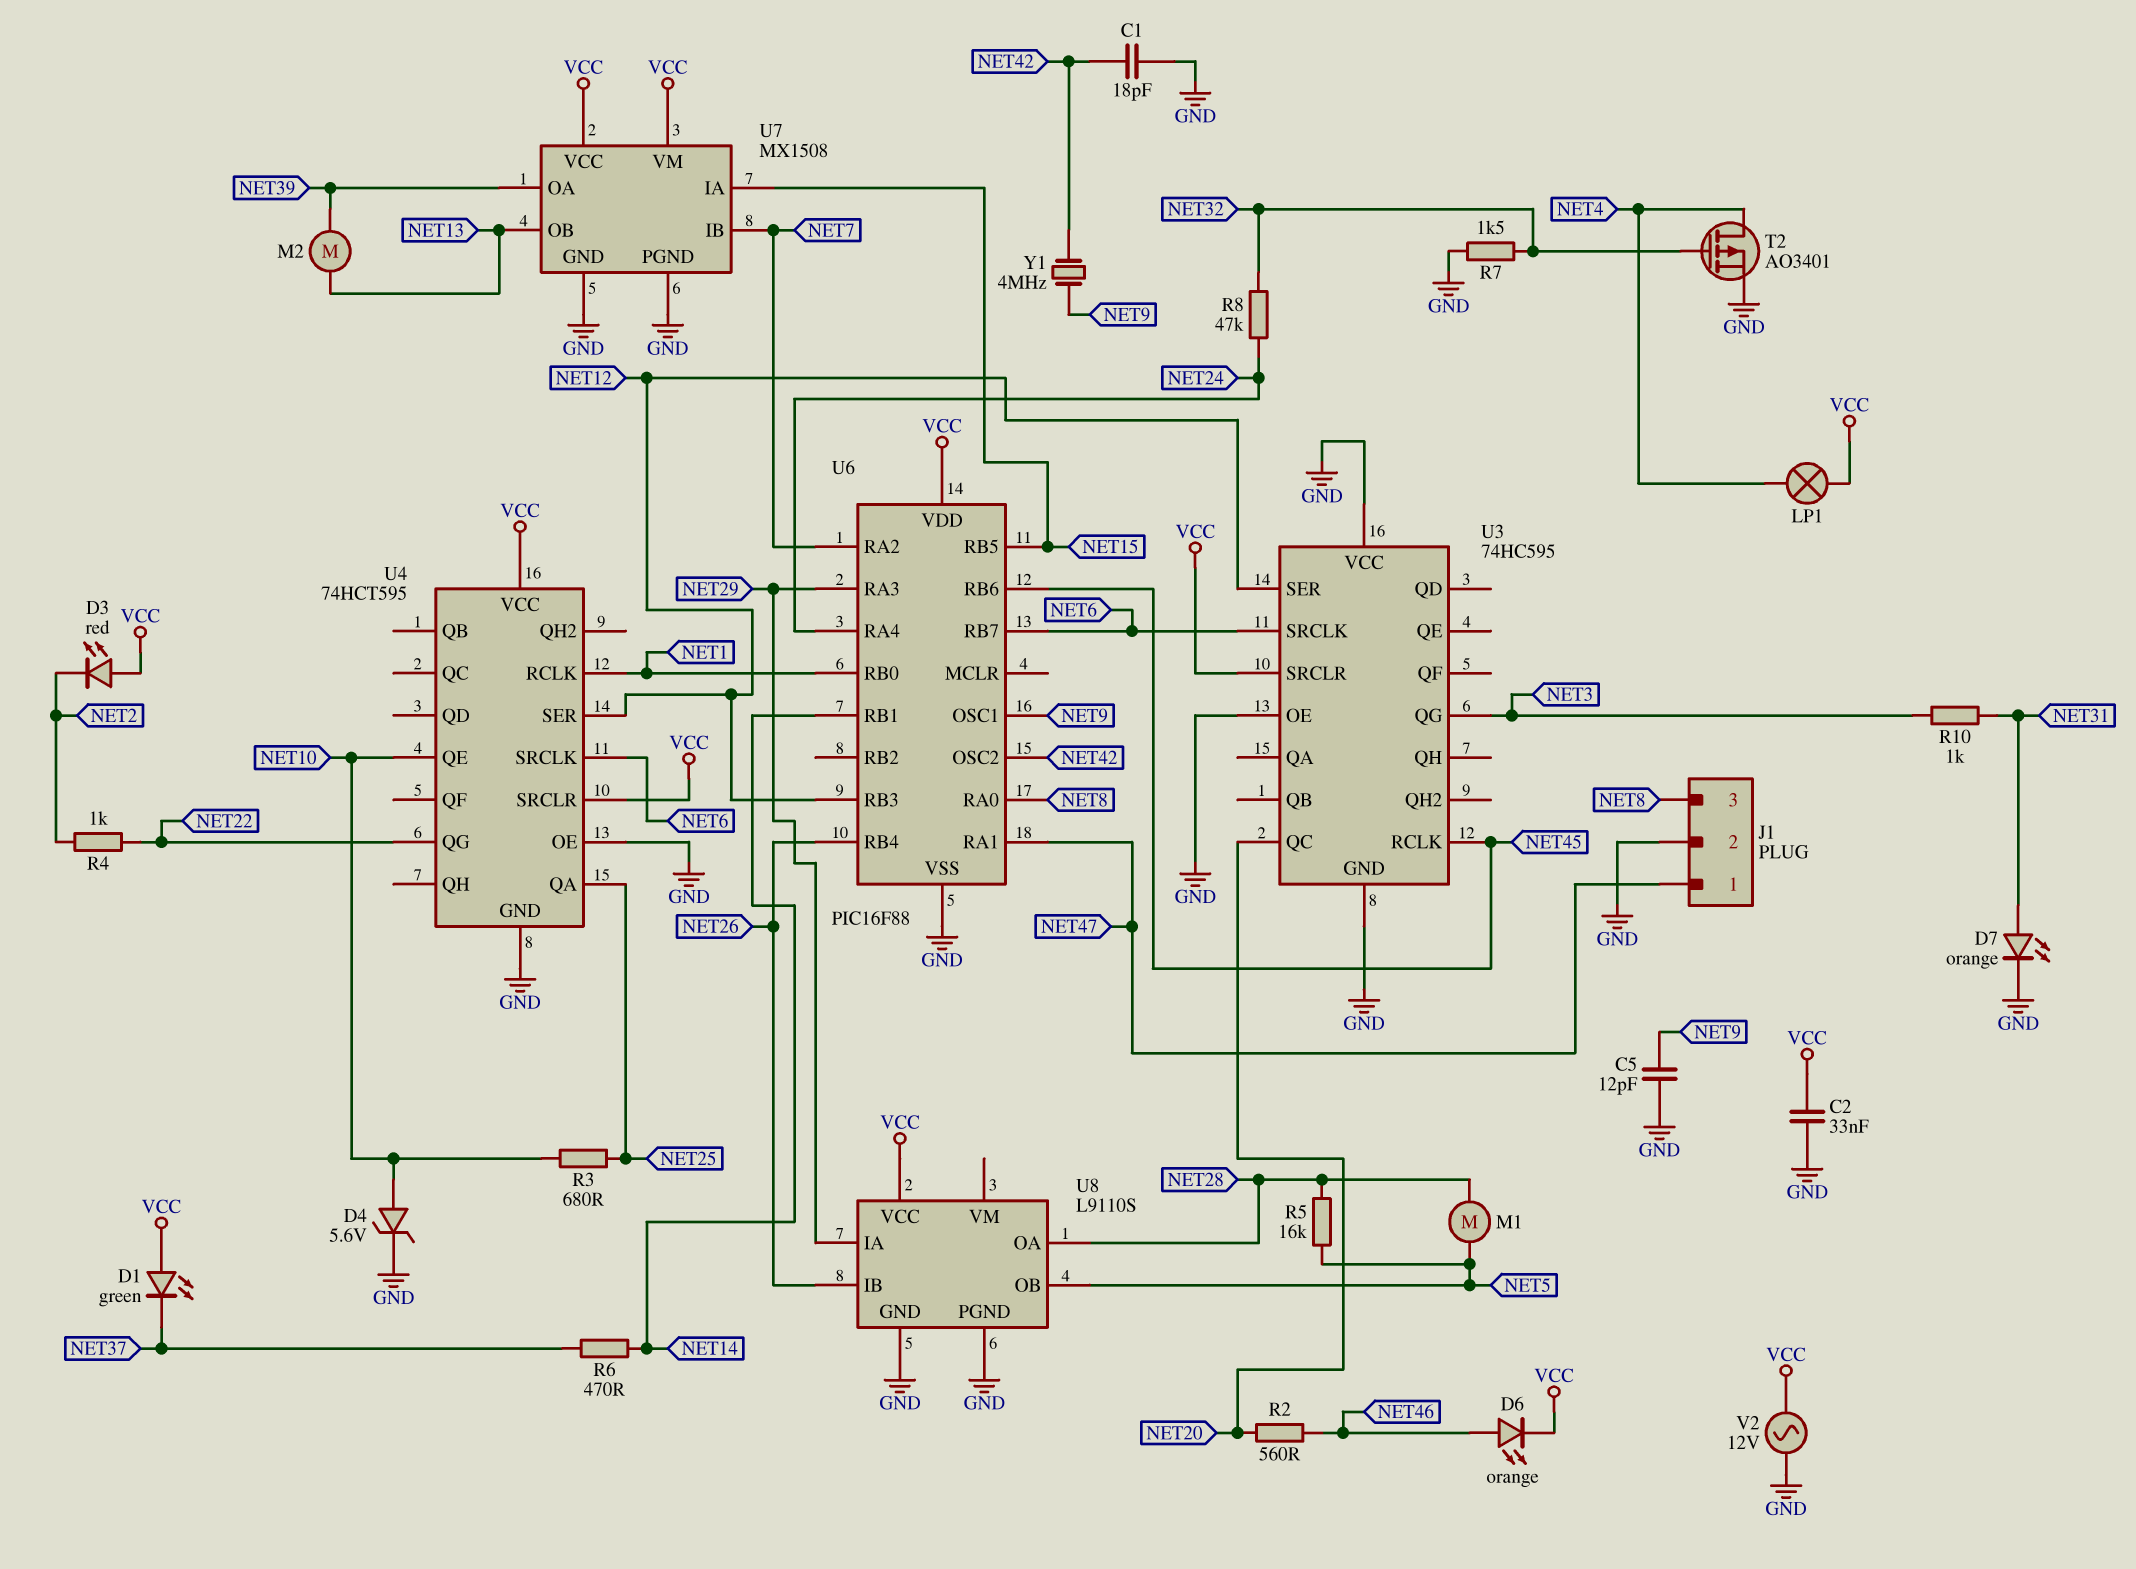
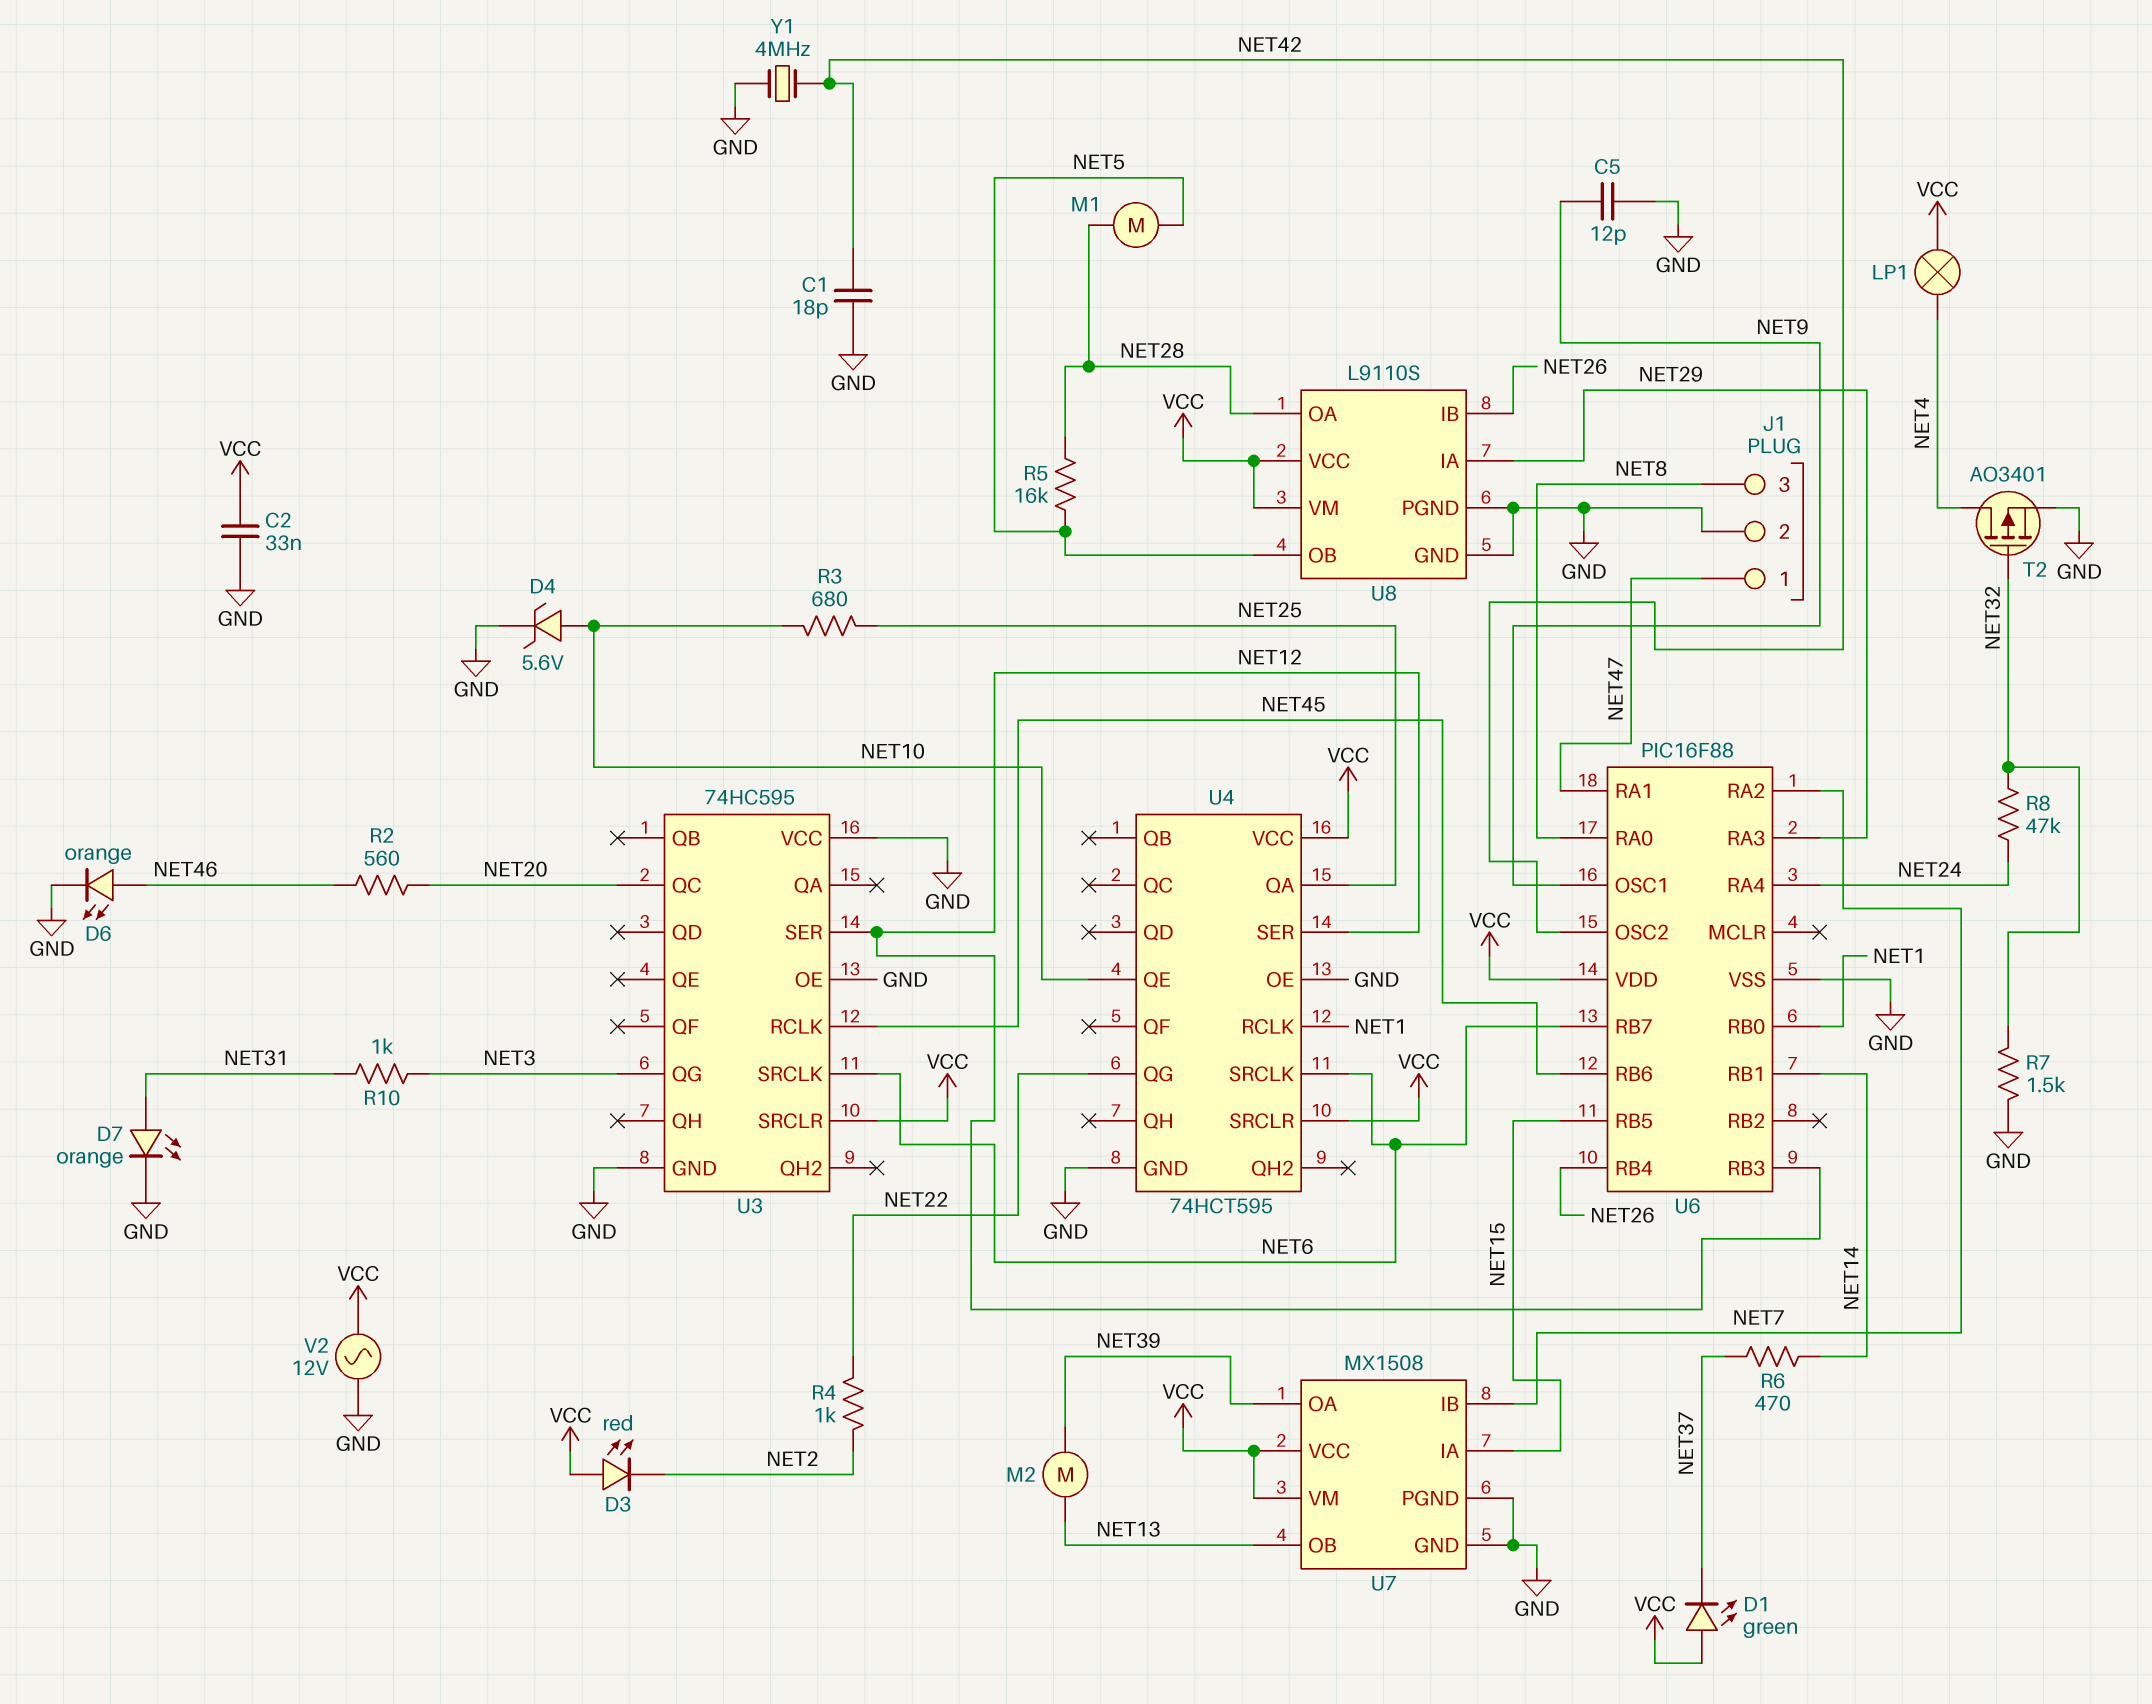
D6: LED orange (A NET46, K VCC) -> LED orange (A NET46, K GND)
U8 pin VM: none -> VCC
Y1: 4MHz (NET9, NET42) -> 4MHz (GND, NET42)

